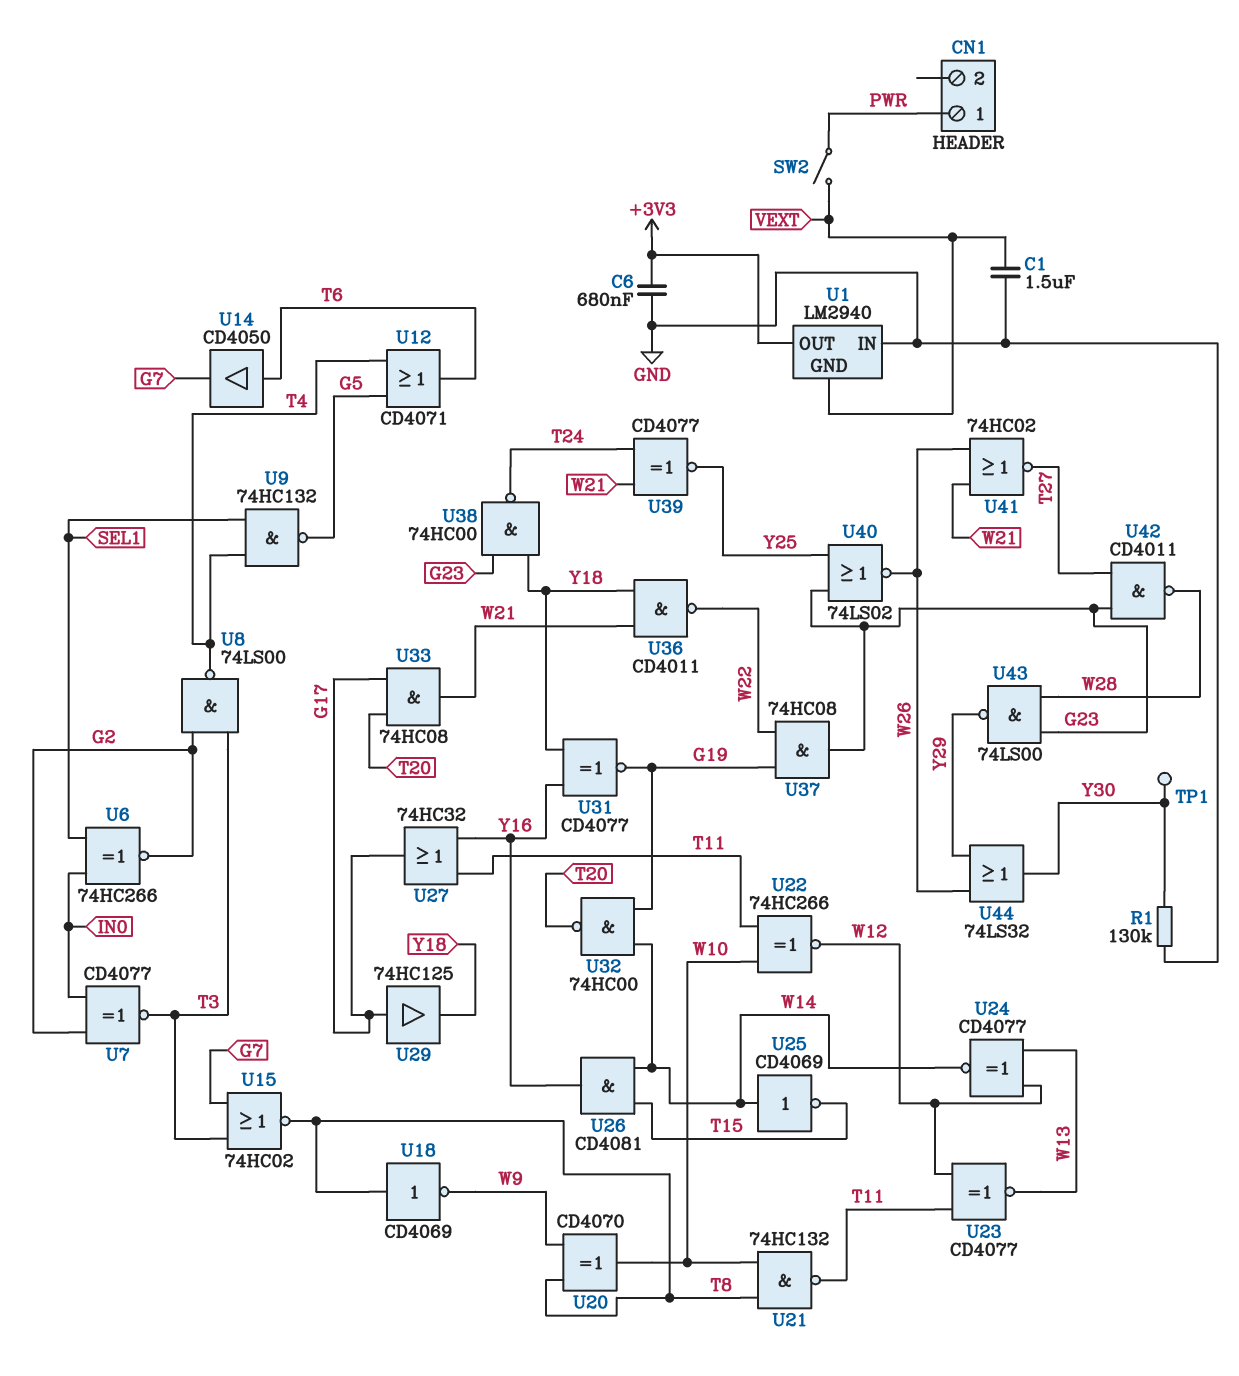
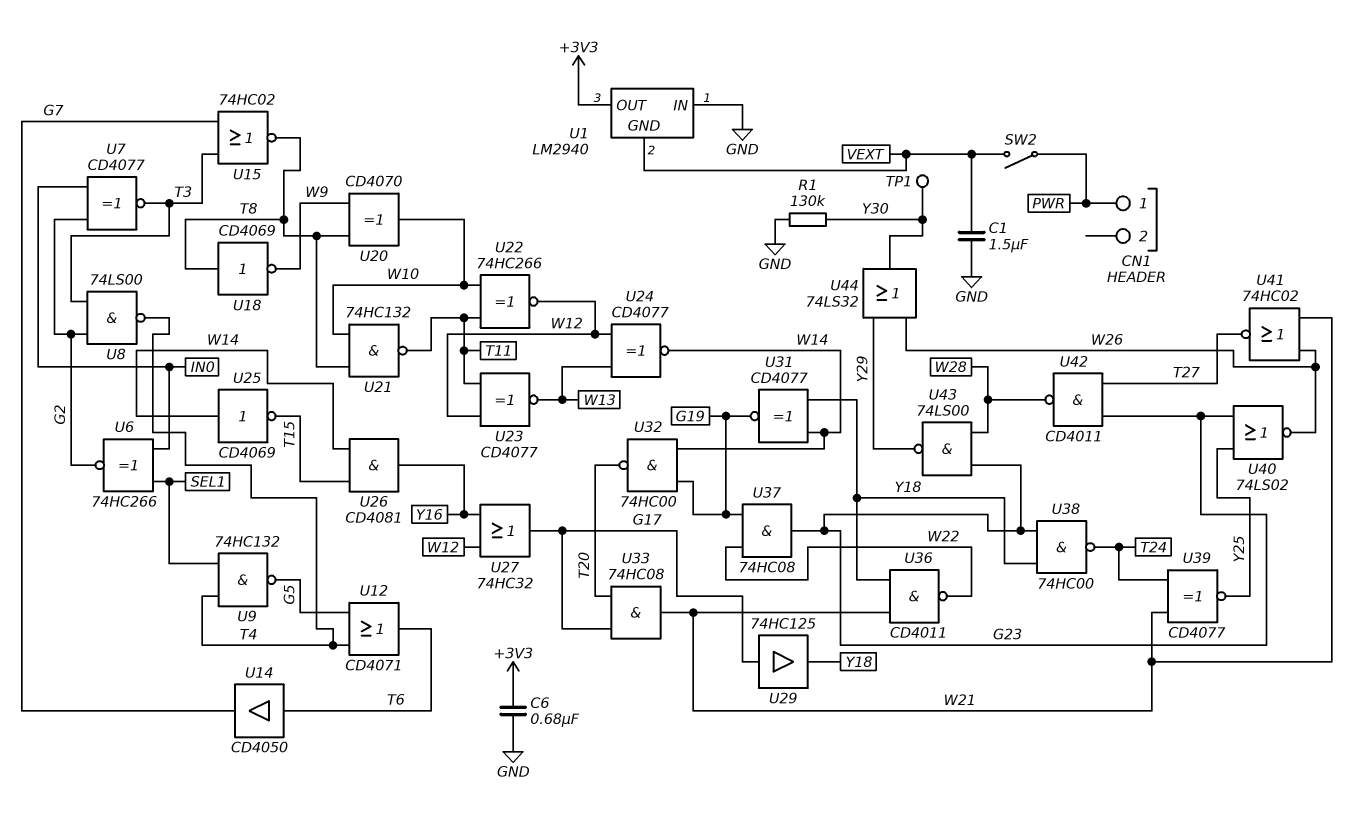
U27: OR 74HC32 (in T11, in Y16, out G17) -> OR 74HC32 (in W12, in Y16, out G17)
U31: XNOR CD4077 (in Y16, in Y18, out G19) -> XNOR CD4077 (in W14, in Y18, out G19)

